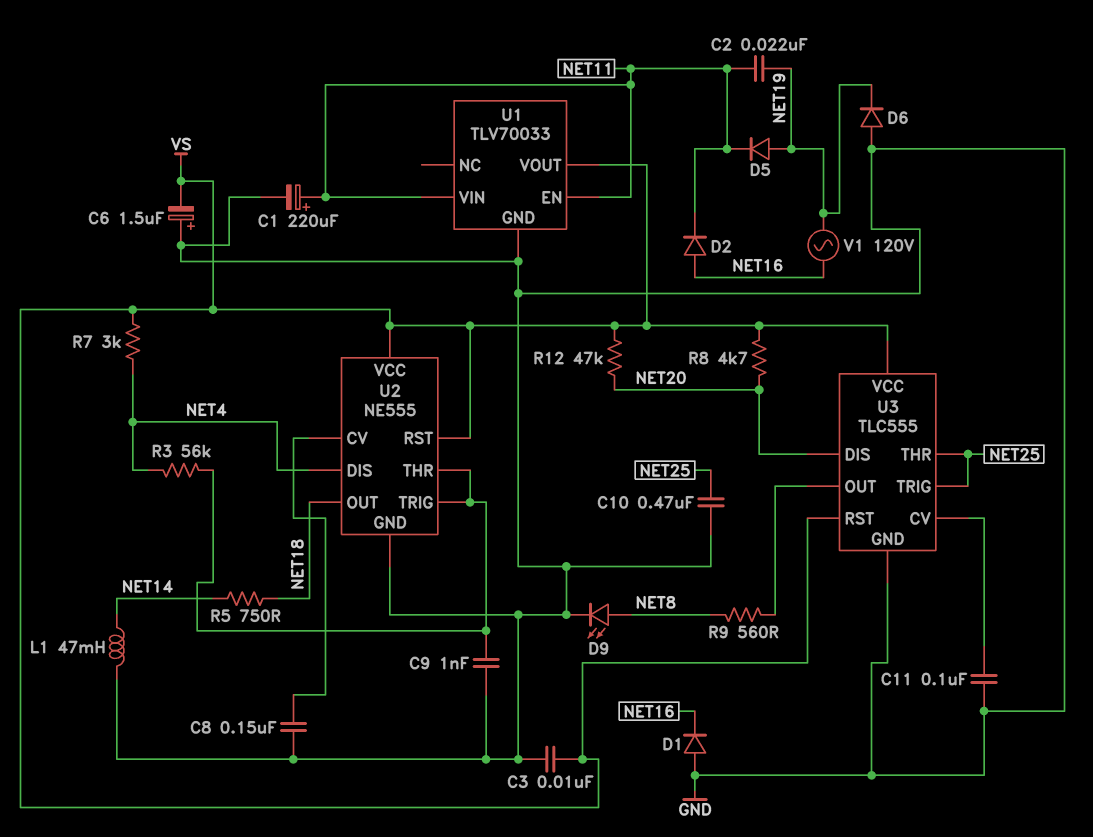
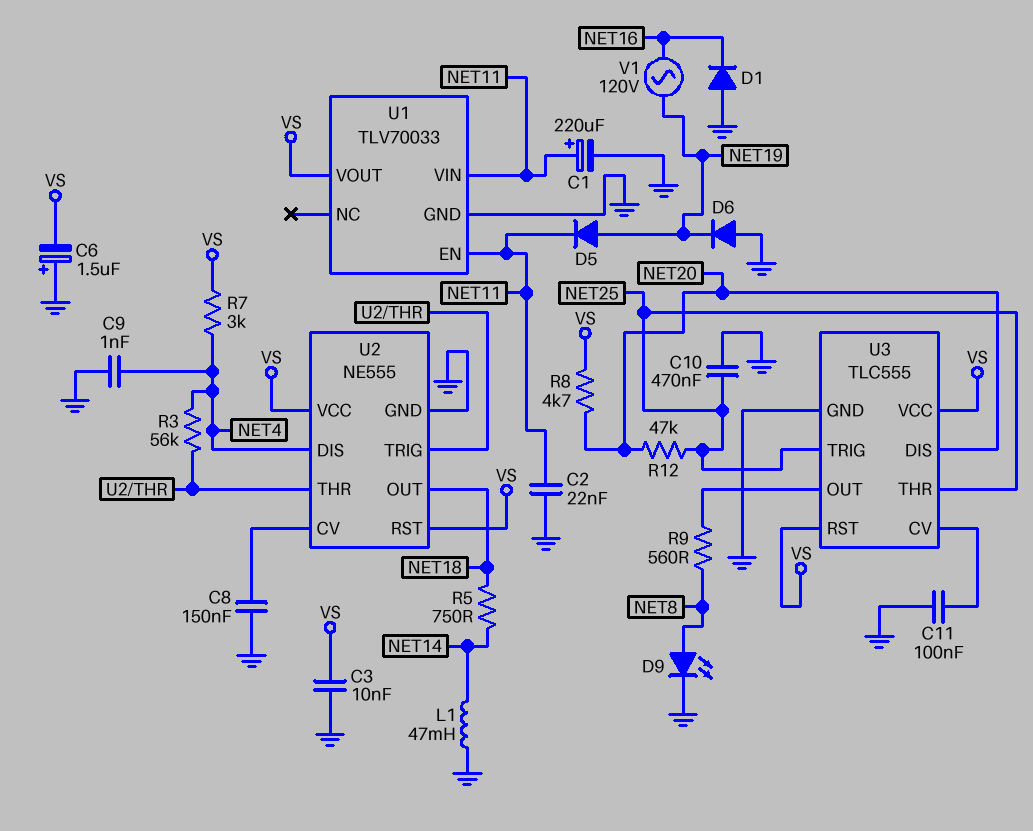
C2: 22nF (NET11, NET19) -> 22nF (GND, NET11)
C9: 1nF (GND, U2/THR) -> 1nF (GND, NET4)
D2: diode (A NET16, K NET11) -> none
R12: 47k (NET20, VS) -> 47k (NET20, NET25)

